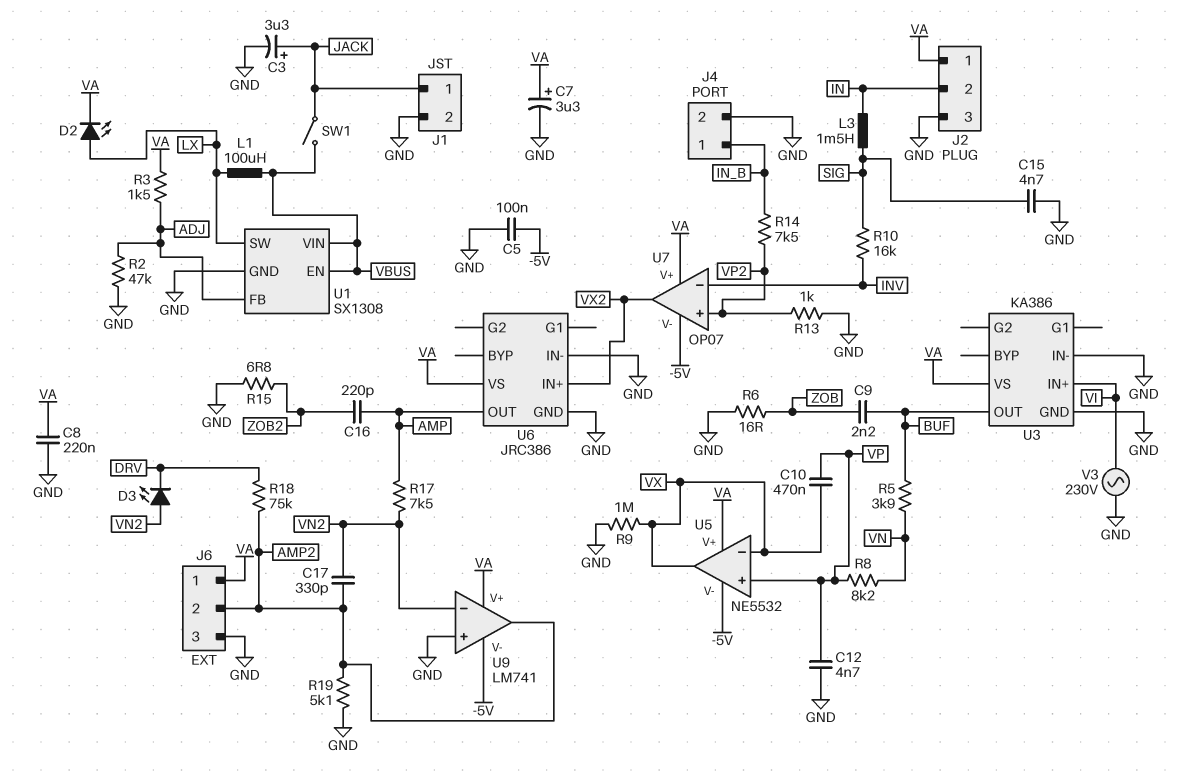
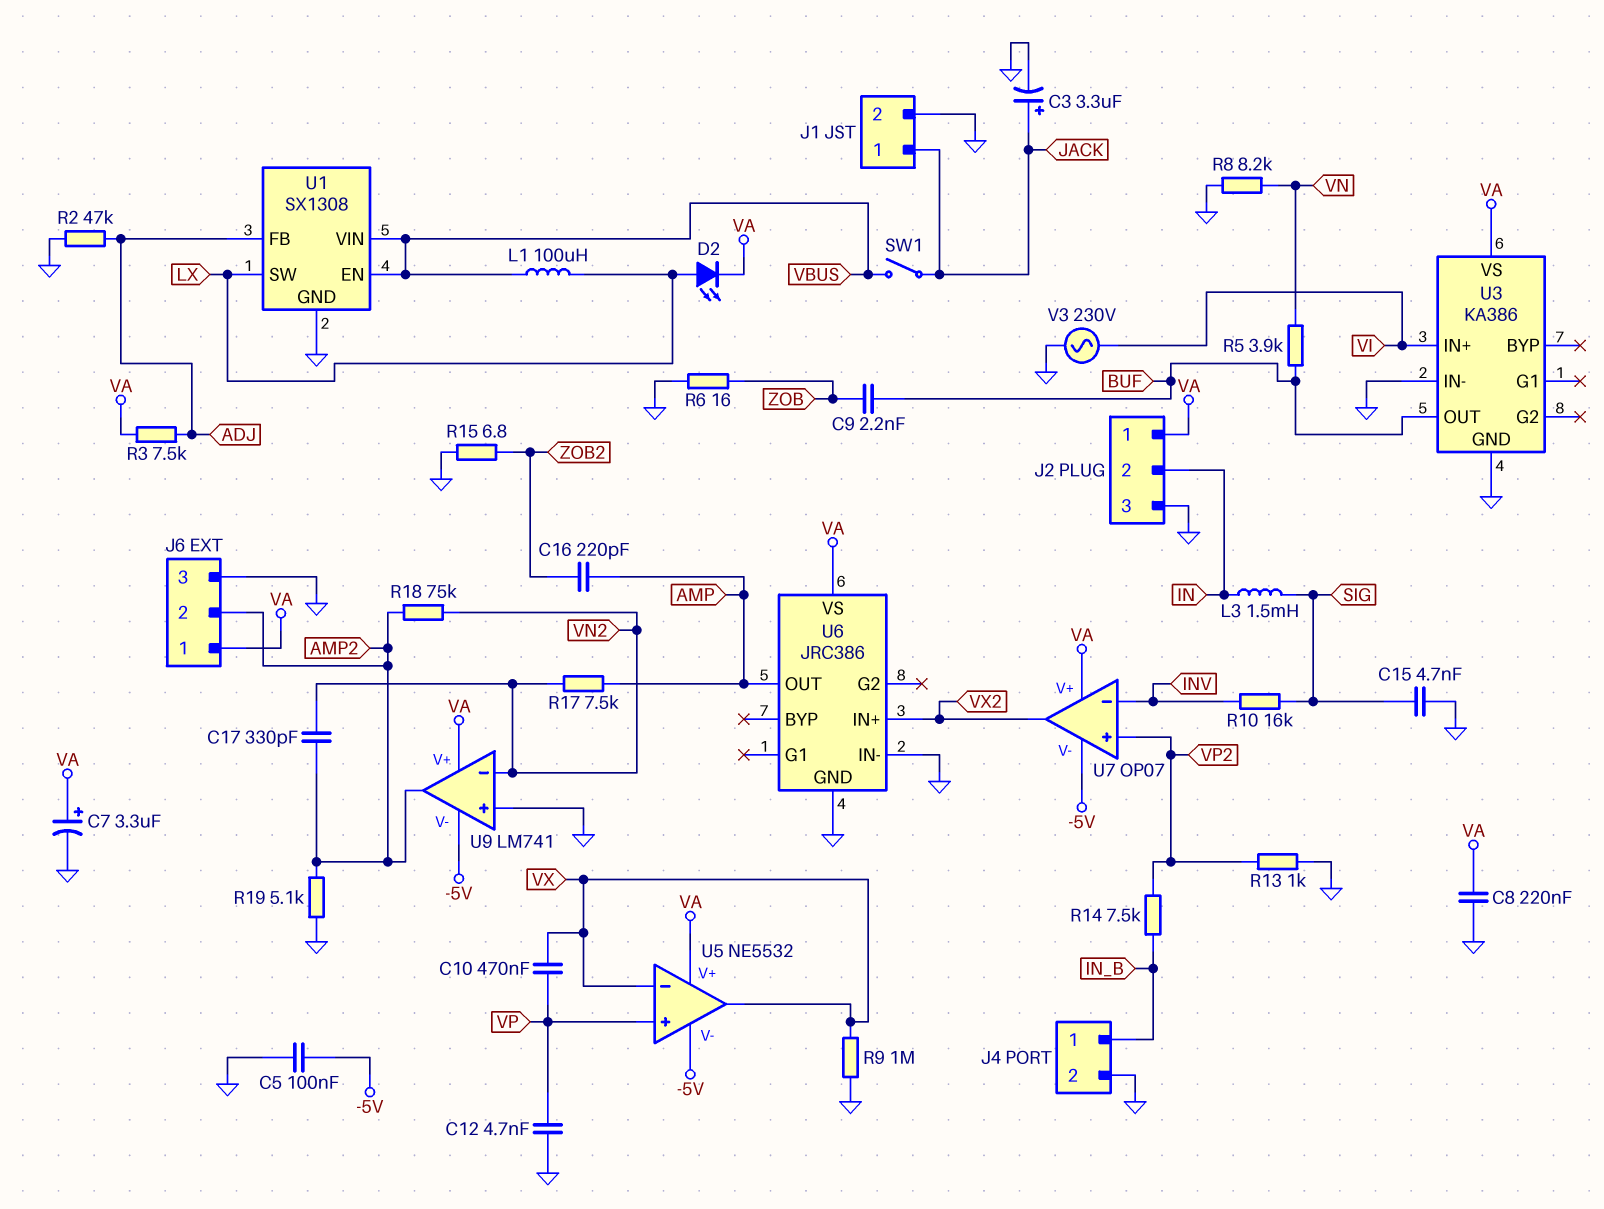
D3: LED (A VN2, K DRV) -> none
R3: 1.5k (ADJ, VA) -> 7.5k (ADJ, VA)
R8: 8.2k (VN, VP) -> 8.2k (GND, VN)
R18: 75k (AMP2, DRV) -> 75k (AMP2, VN2)

